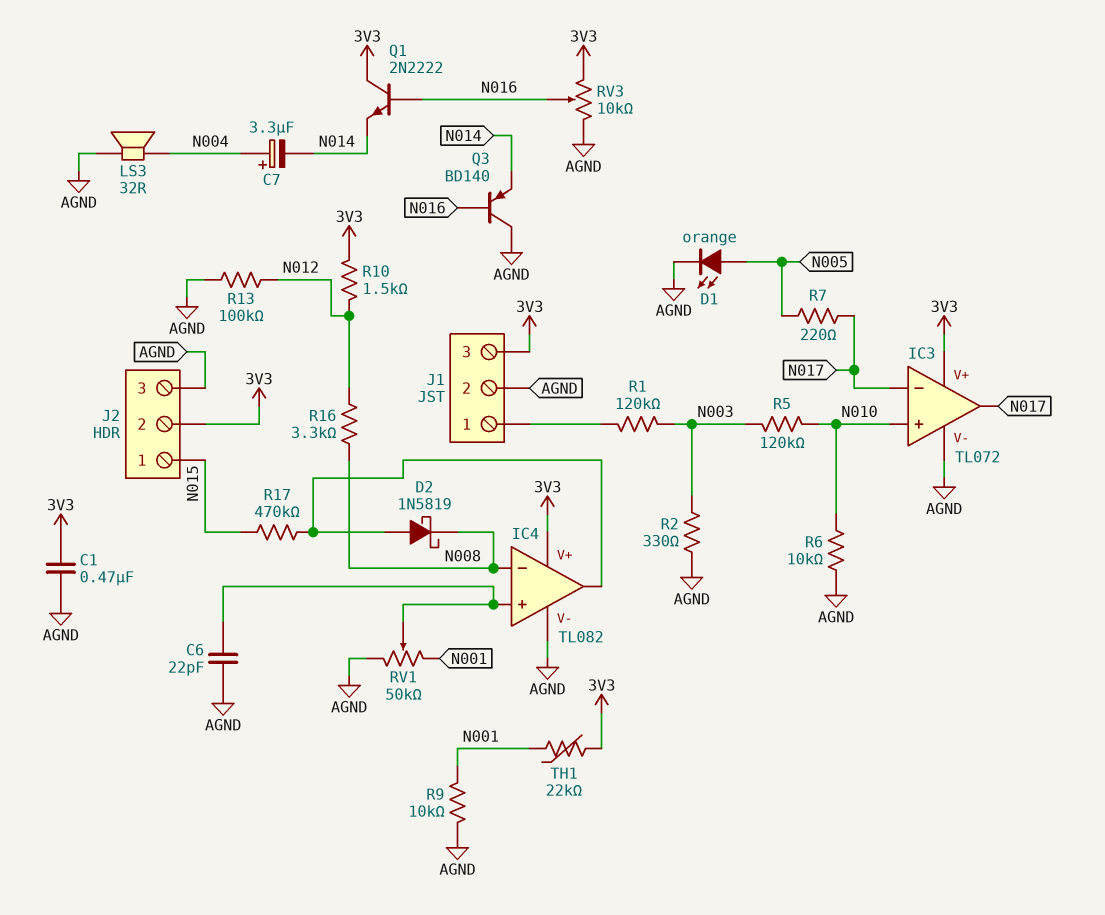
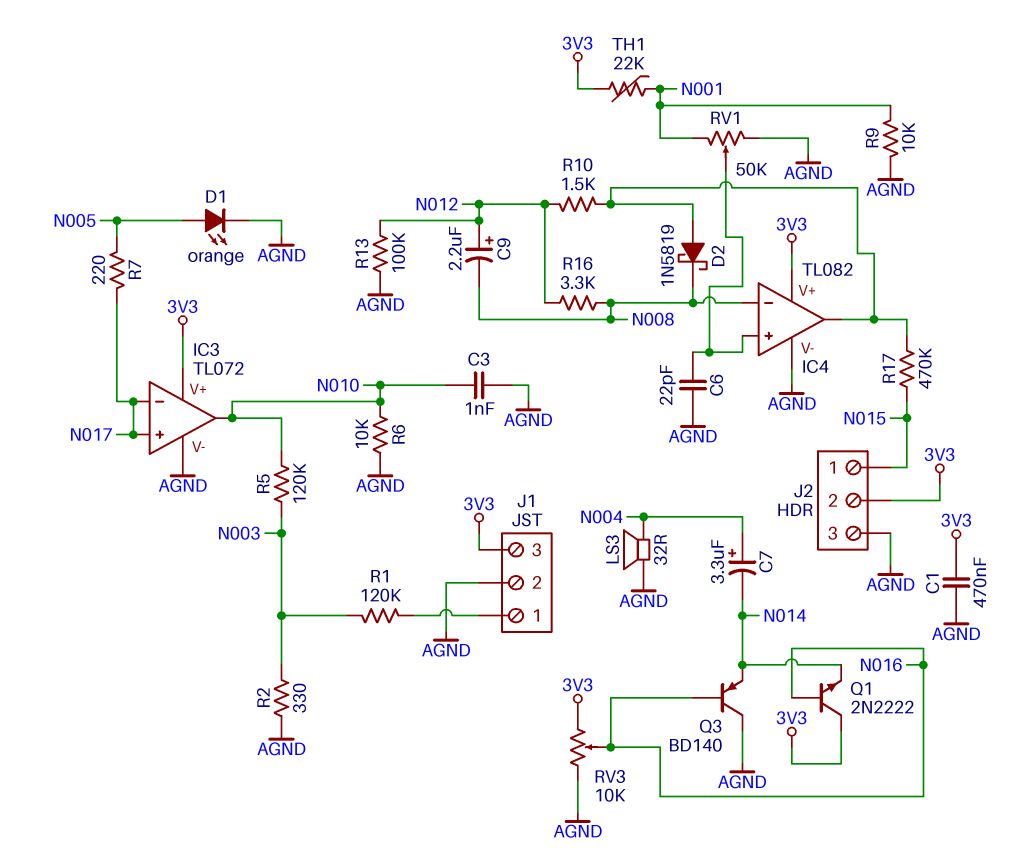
C3: none -> 1nF (AGND, N010)
C9: none -> 2.2uF (plus N012, minus N008)
IC3 pin in+: N010 -> N017
IC3 pin out: N017 -> N010
R10: 1.5k (3V3, N012) -> 1.5k (IC4/out, N012)

